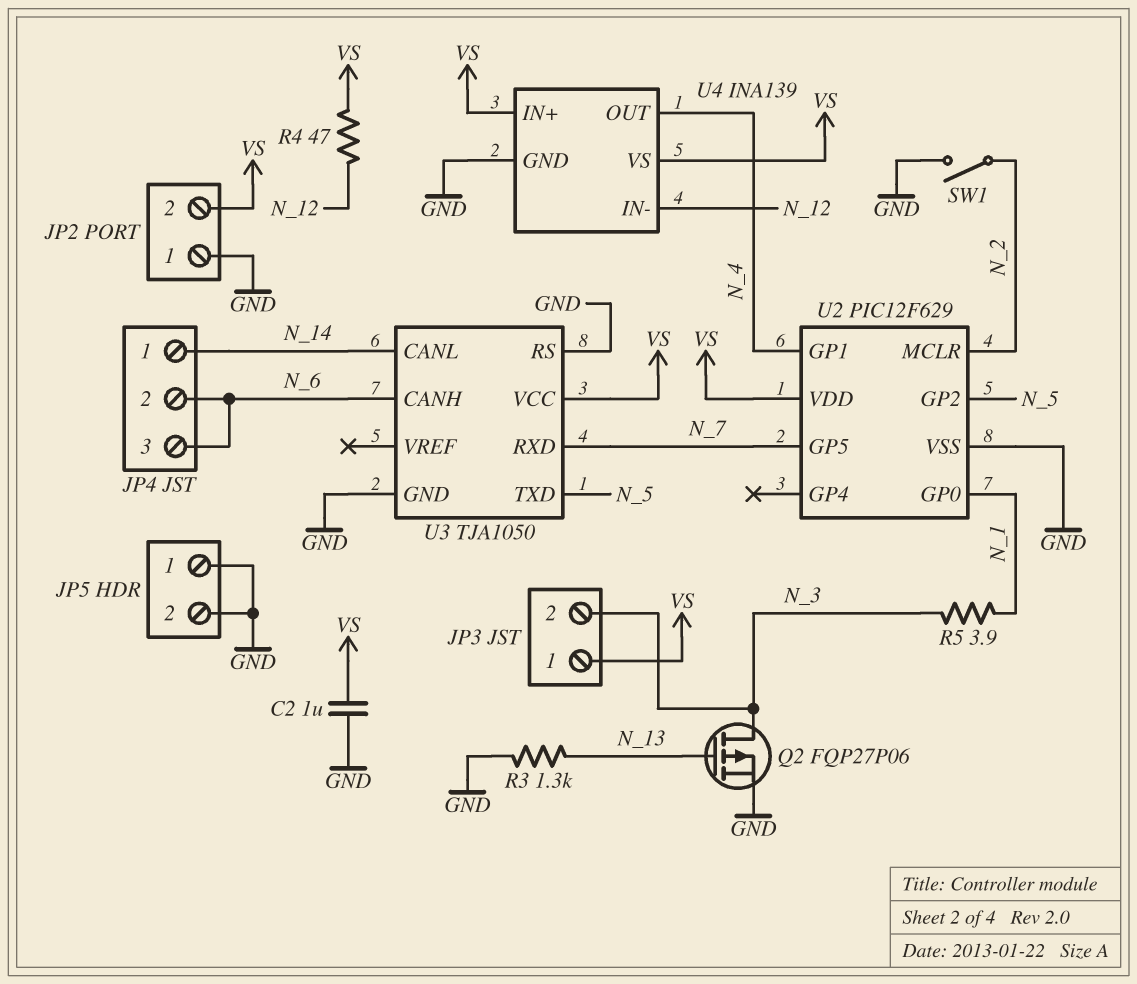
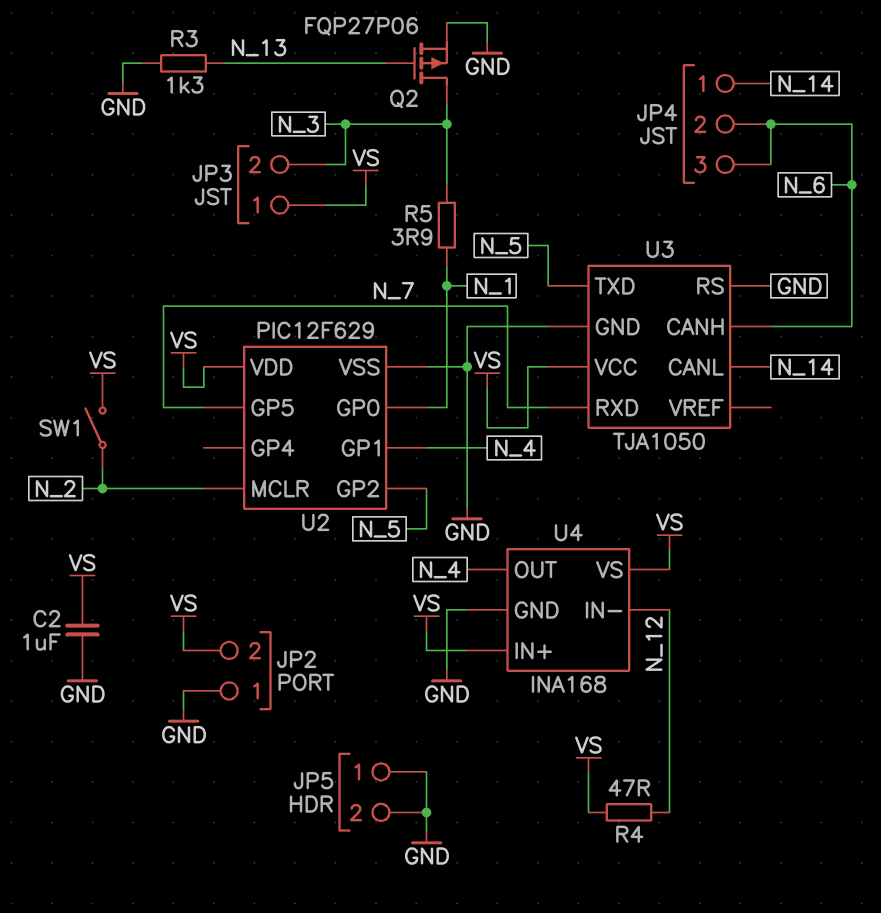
SW1: switch (GND, N_2) -> switch (N_2, VS)
U4: INA139 -> INA168

